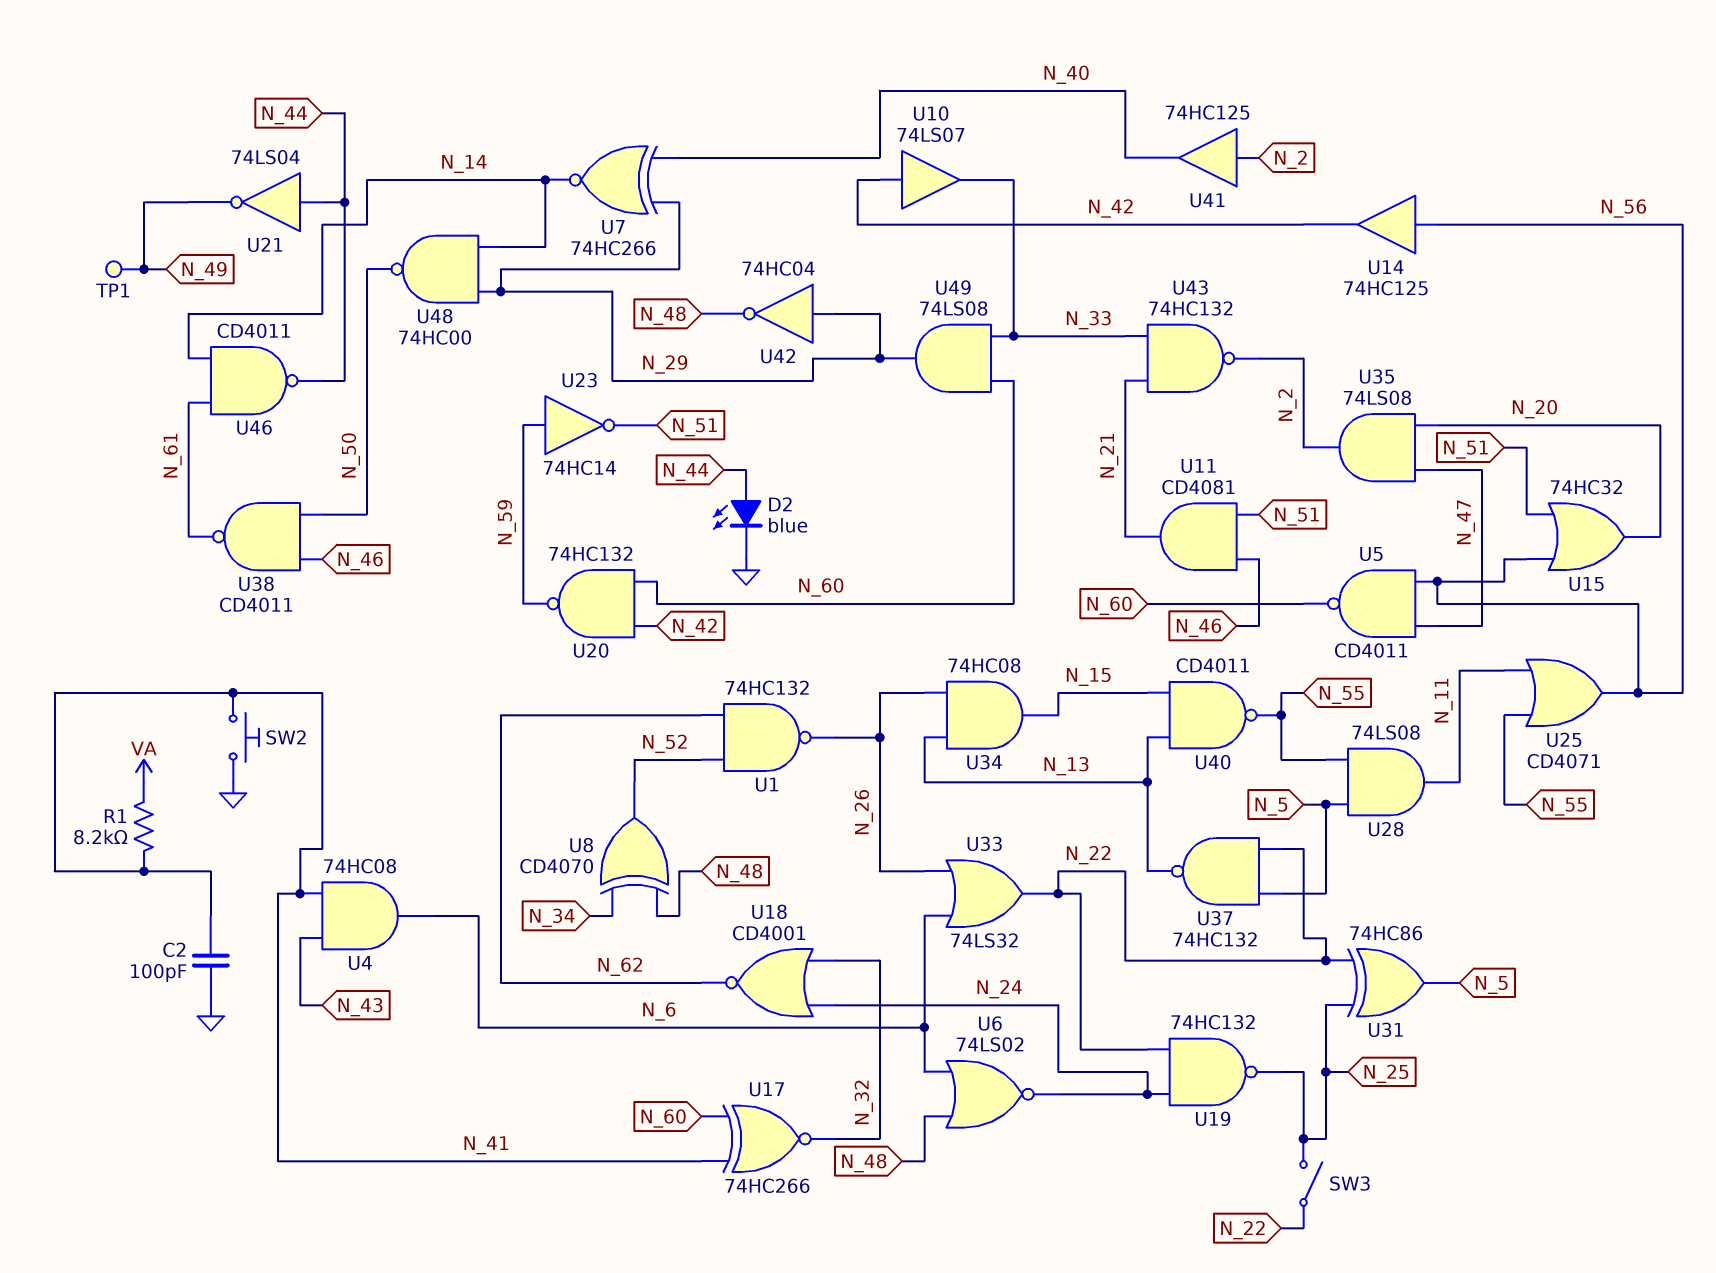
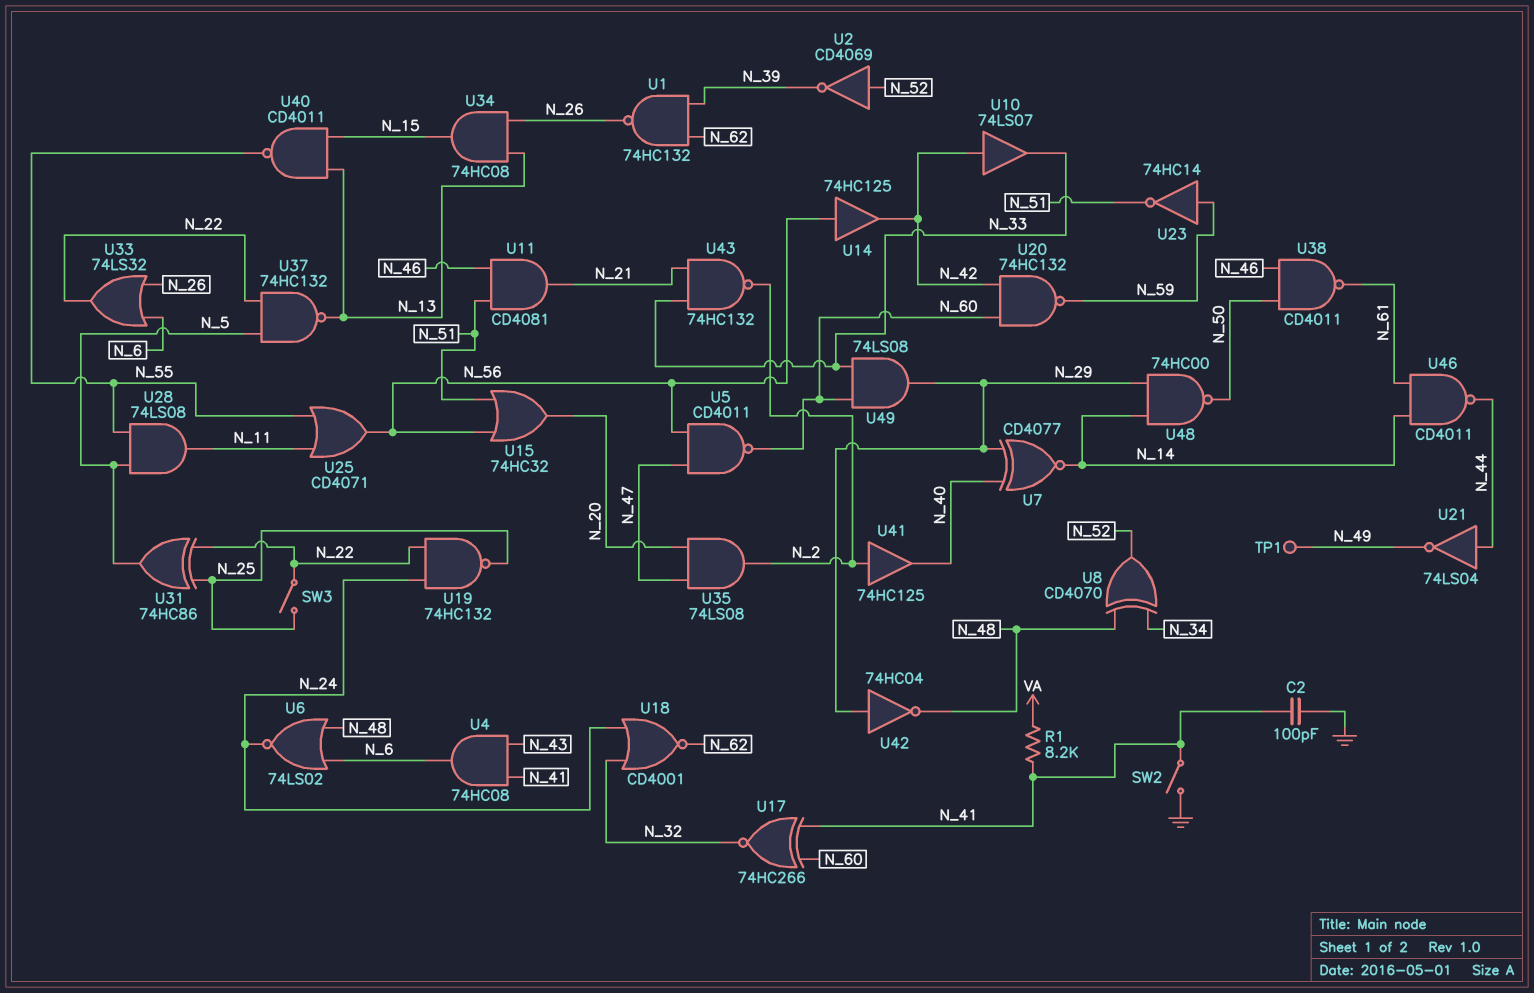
D2: LED blue (A N_44, K GND) -> none
SW2: button (GND, N_41) -> switch (GND, N_41)
U1: NAND 74HC132 (in N_52, in N_62, out N_26) -> NAND 74HC132 (in N_39, in N_62, out N_26)
U2: none -> NOT CD4069 (in N_52, out N_39)
U7: XNOR 74HC266 (in N_29, in N_40, out N_14) -> XNOR CD4077 (in N_29, in N_40, out N_14)

